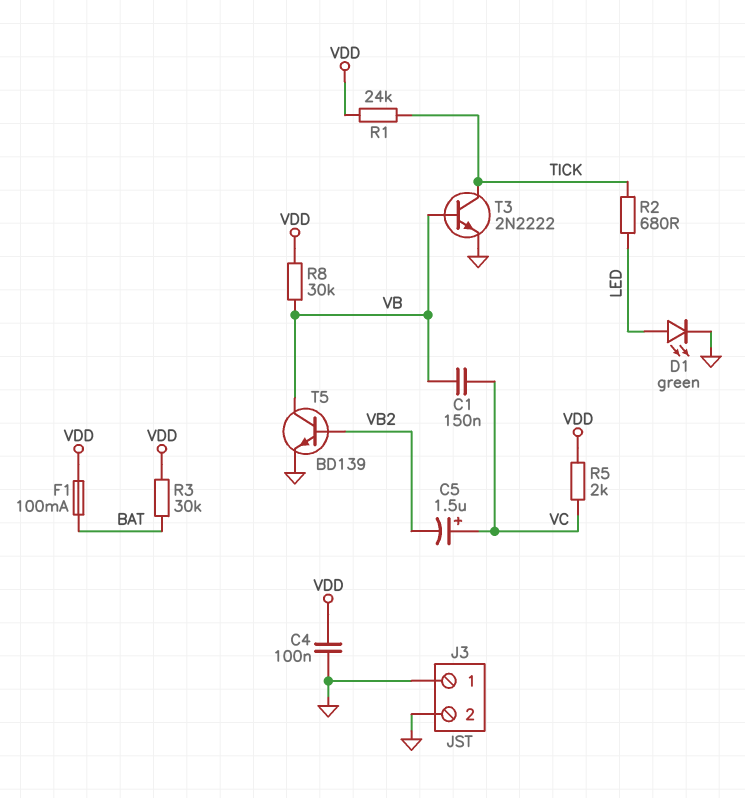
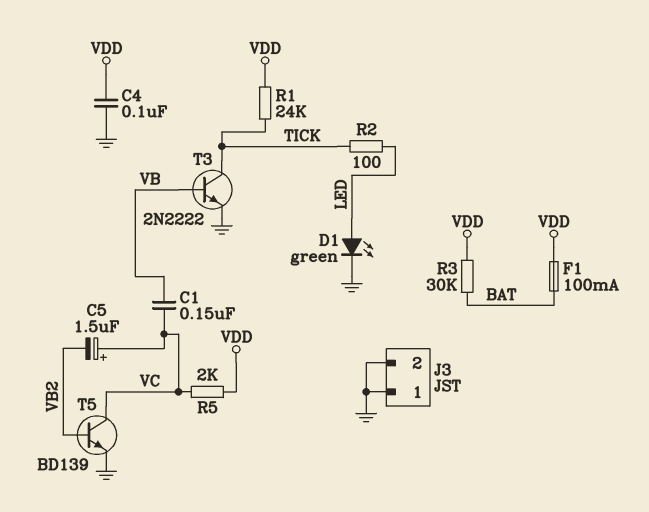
R2: 680 (LED, TICK) -> 100 (LED, TICK)
R8: 30k (VB, VDD) -> none
T5: NPN BD139 (B VB2, C VB, E GND) -> NPN BD139 (B VB2, C VC, E GND)

